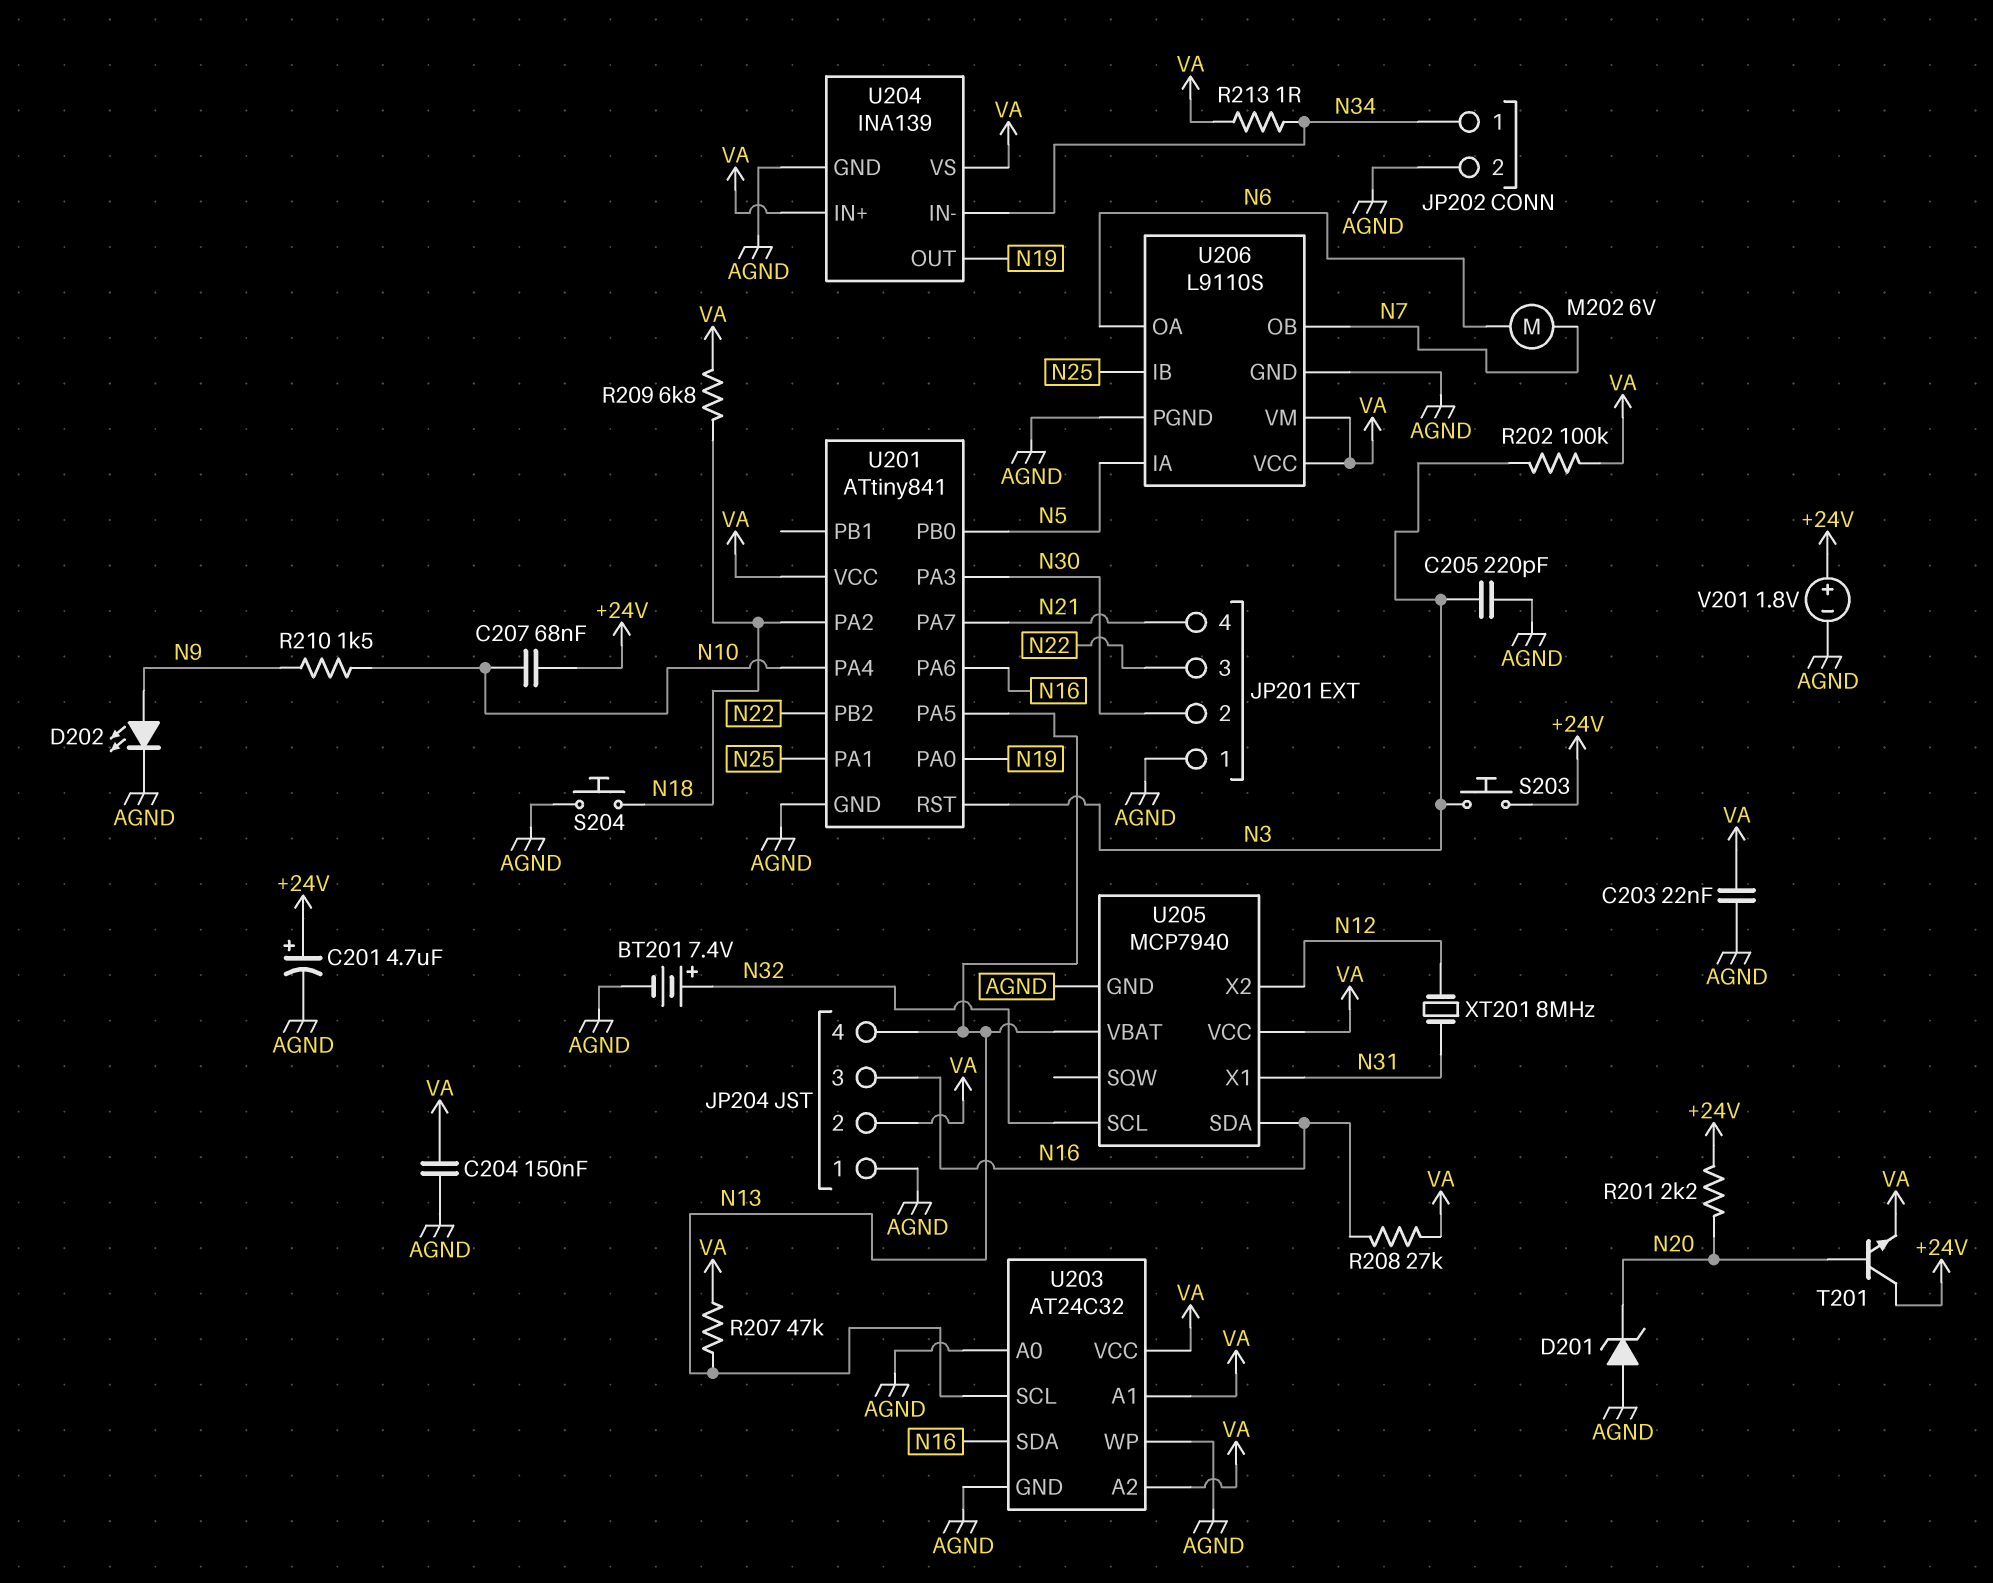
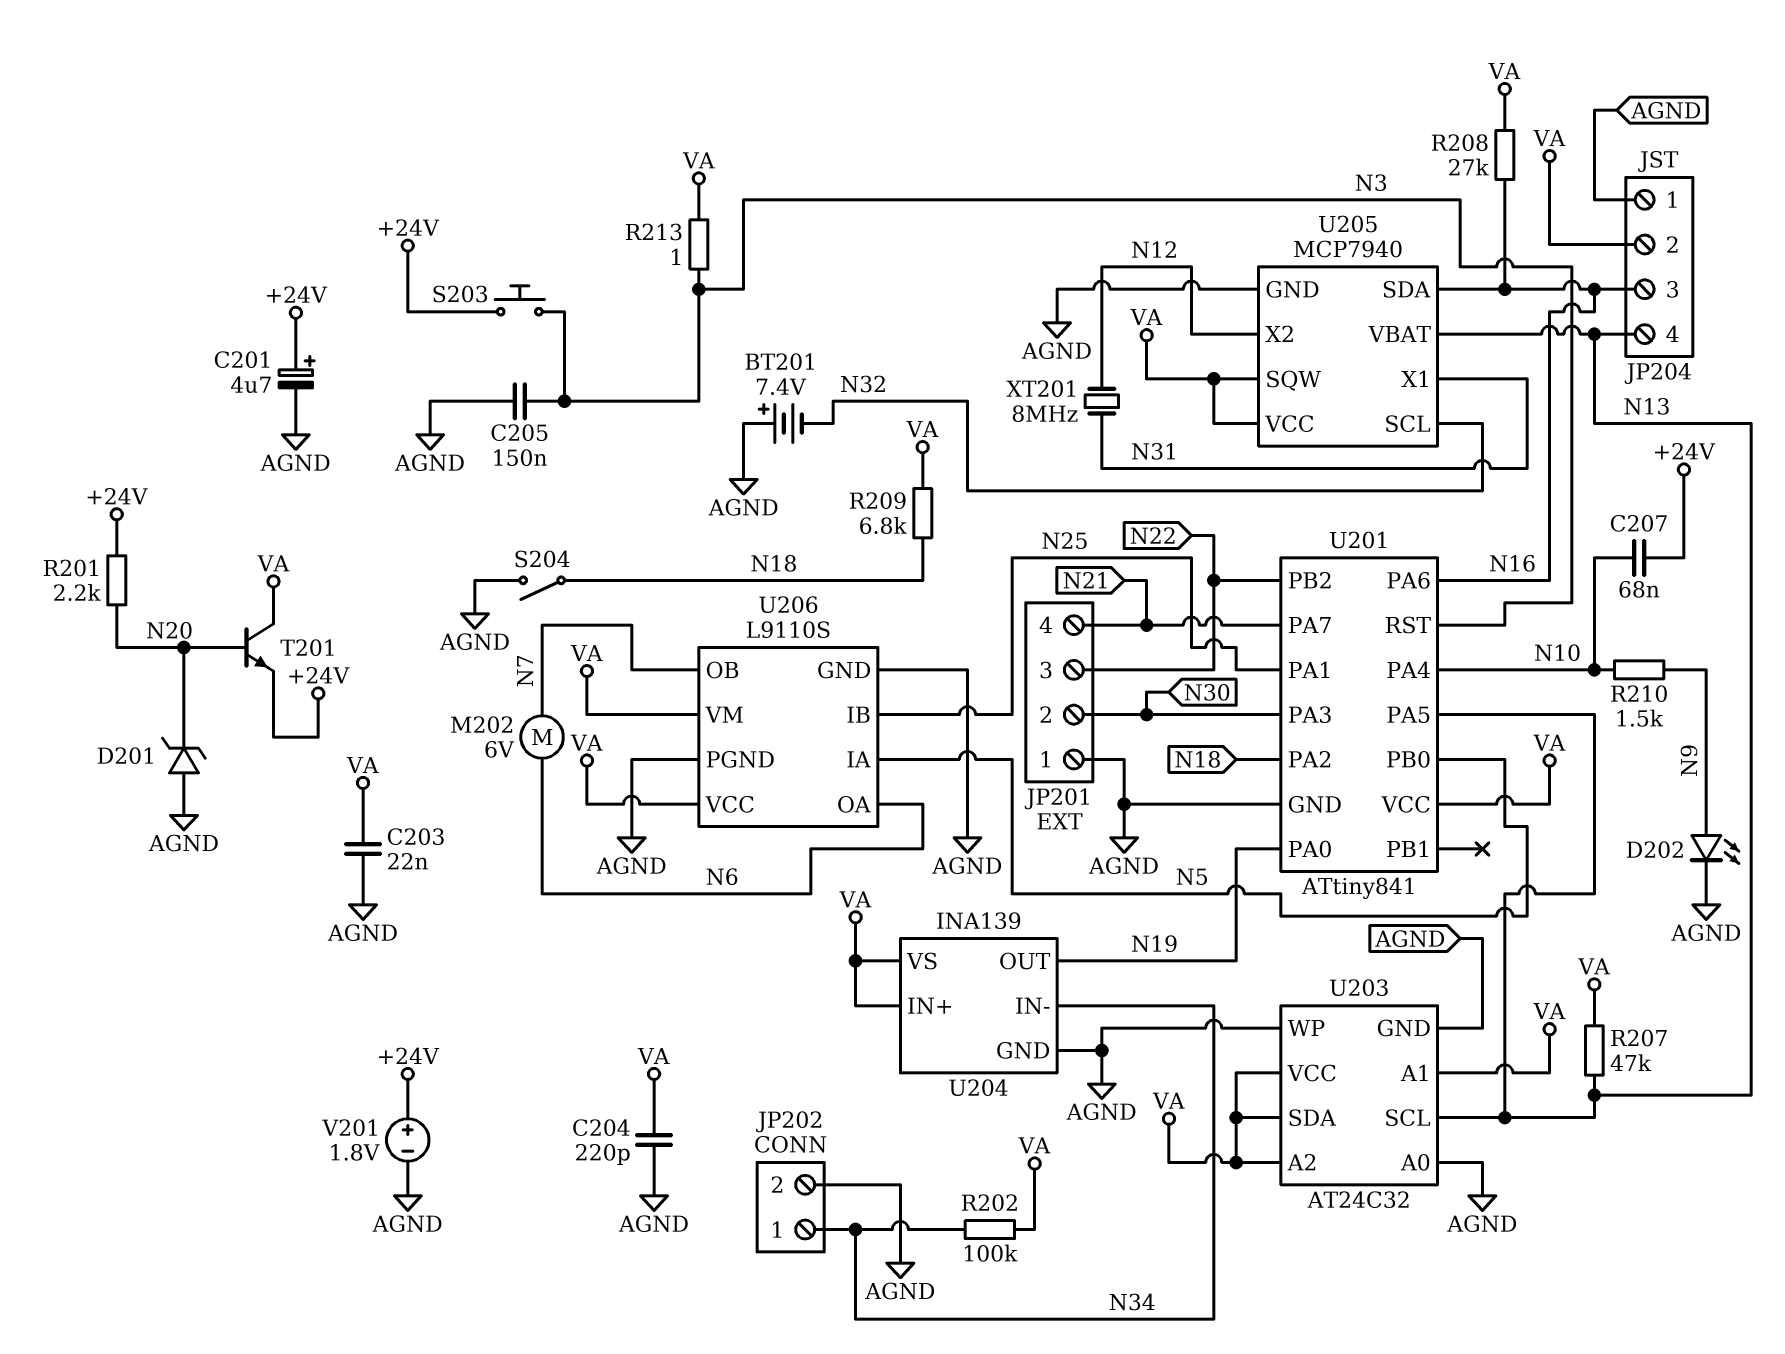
BT201: 7.4V (plus N32, minus AGND) -> 7.4V (plus AGND, minus N32)
C204: 150nF (AGND, VA) -> 220pF (AGND, VA)
C205: 220pF (AGND, N3) -> 150nF (AGND, N3)
R202: 100k (N3, VA) -> 100k (N34, VA)
R213: 1 (N34, VA) -> 1 (N3, VA)
S204: button (AGND, N18) -> switch (AGND, N18)
T201: NPN (B N20, C +24V, E VA) -> NPN (B N20, C VA, E +24V)
U203 pin SDA: N16 -> VA
U205 pin SQW: none -> VA

